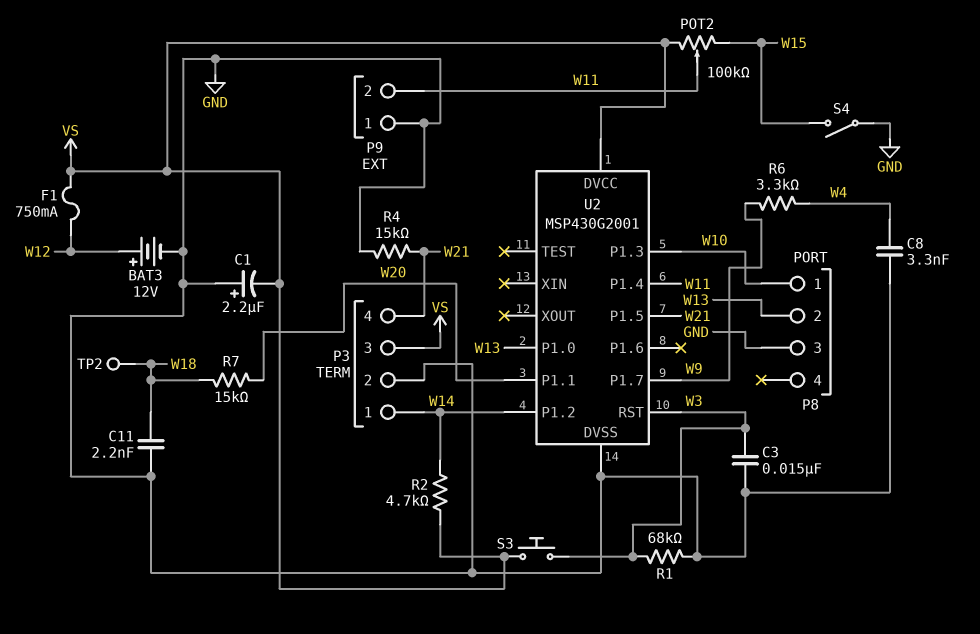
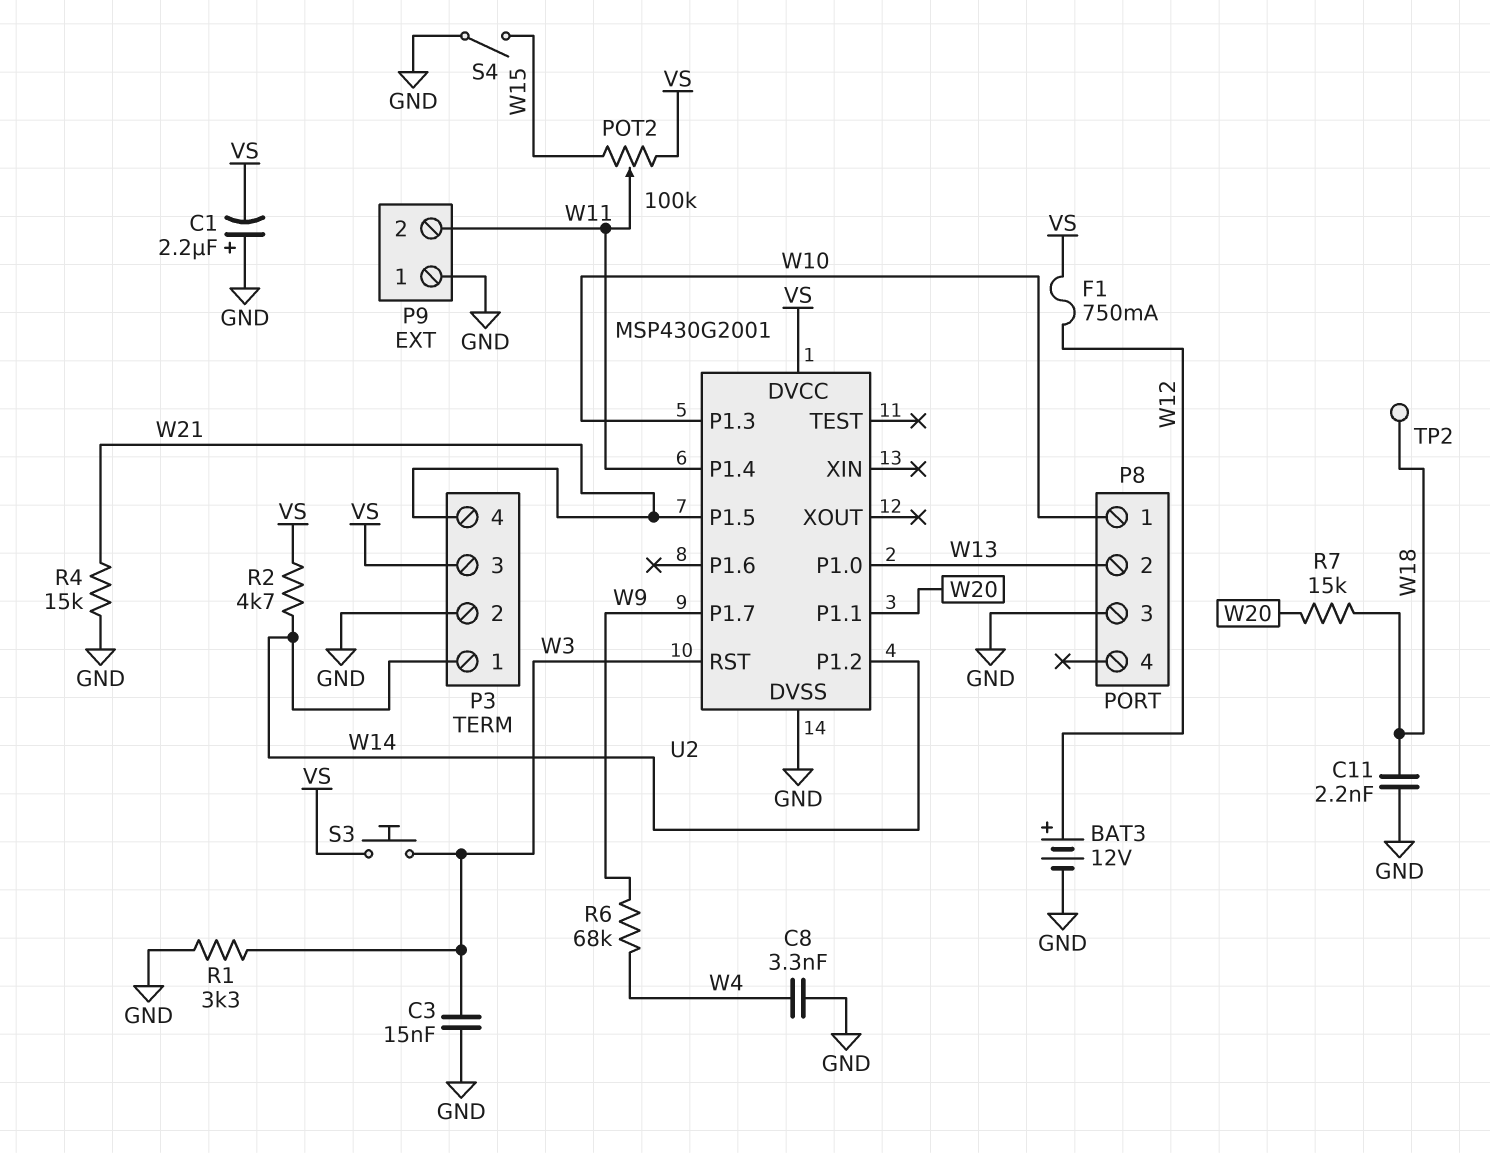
R1: 68k (GND, W3) -> 3.3k (GND, W3)
R6: 3.3k (W4, W9) -> 68k (W4, W9)

